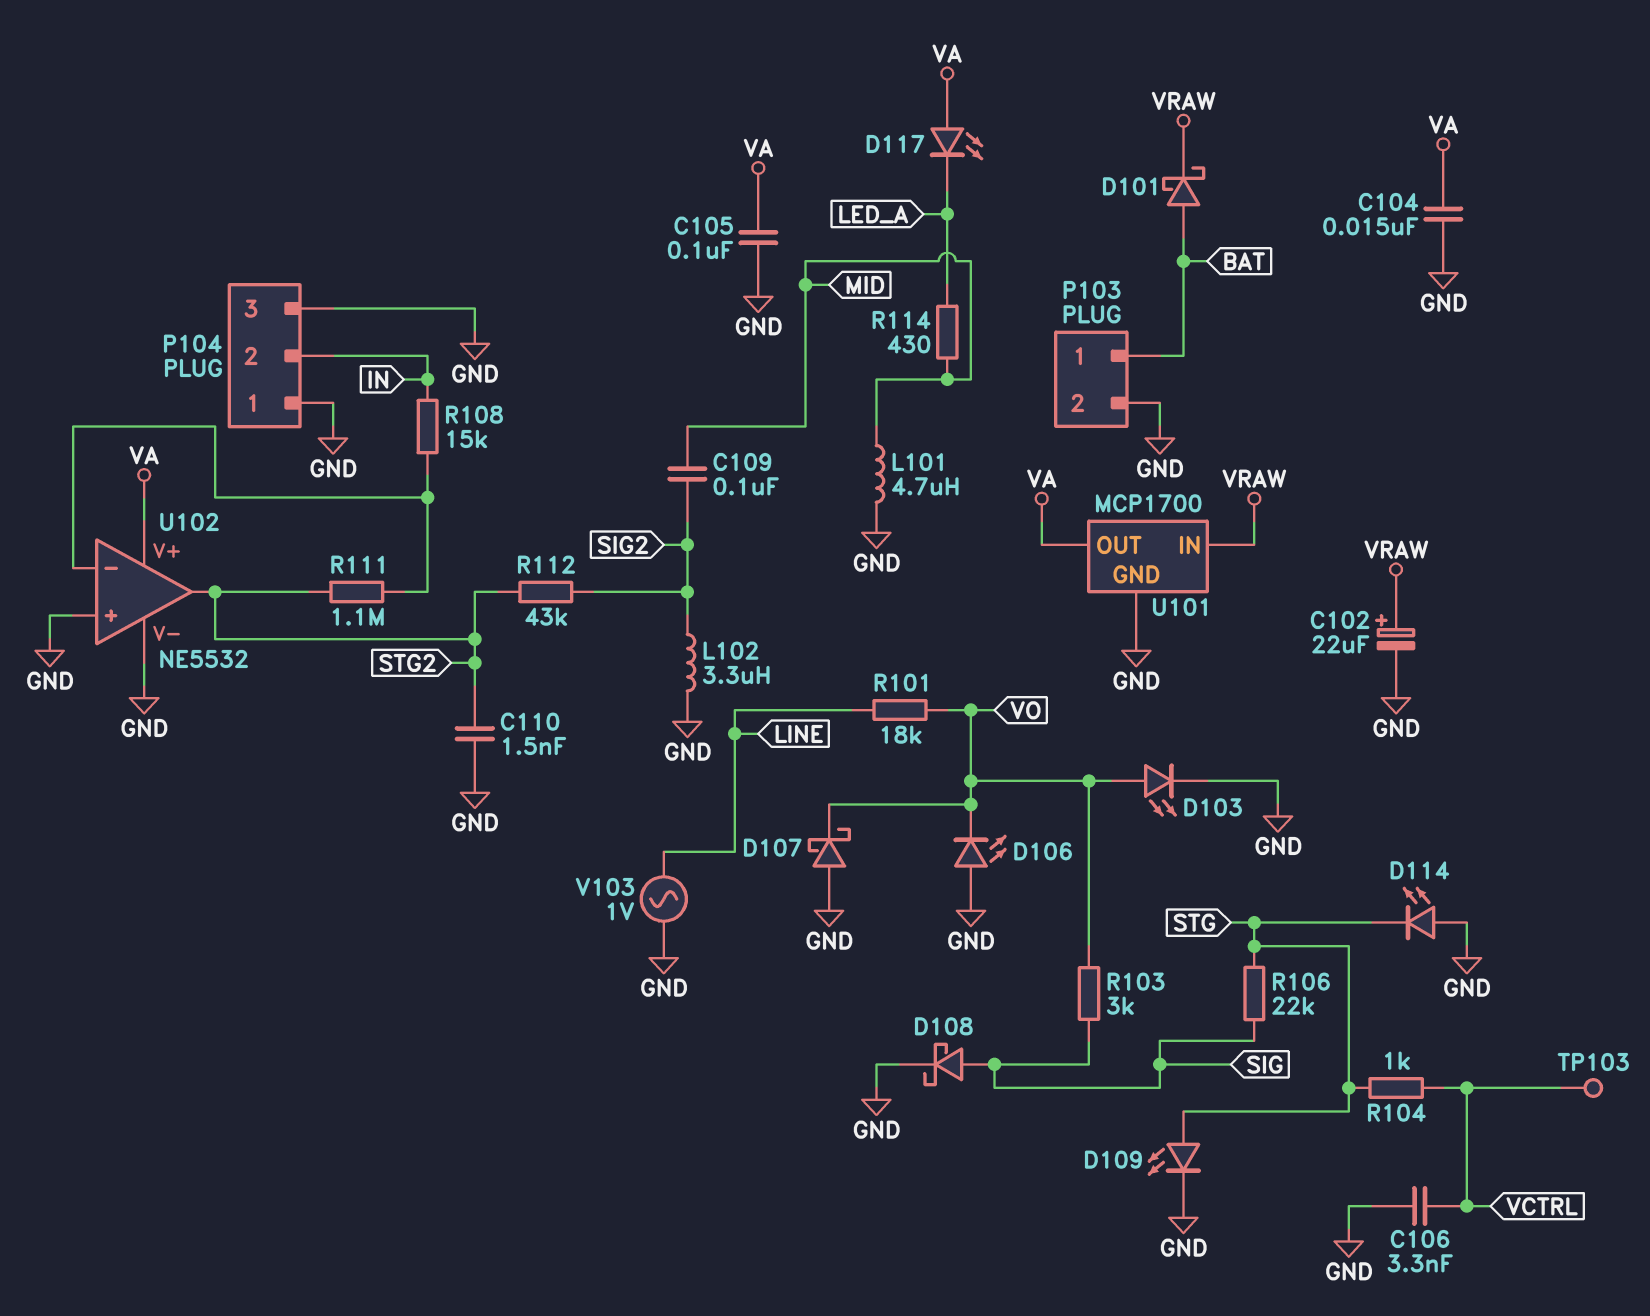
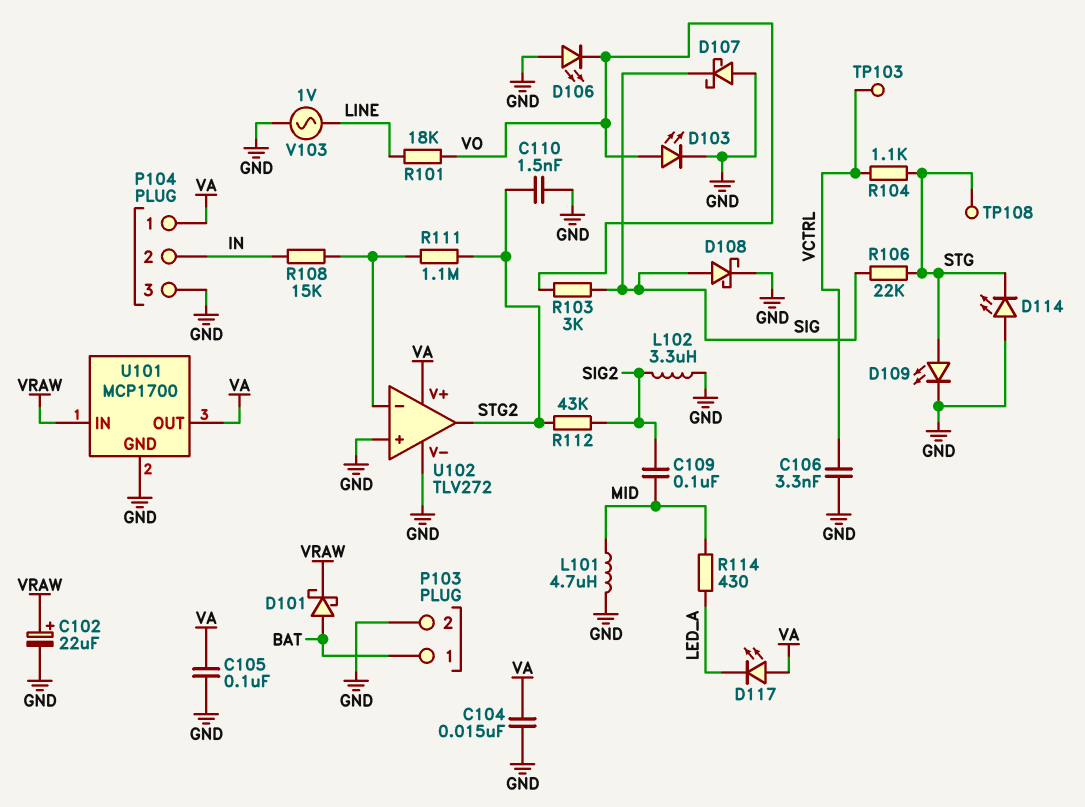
D107: schottky (A GND, K VO) -> schottky (A GND, K SIG)
P104 pin 1: GND -> VA
R104: 1k (STG, VCTRL) -> 1.1k (STG, VCTRL)
TP108: none -> test point (STG)
U102: NE5532 -> TLV272

